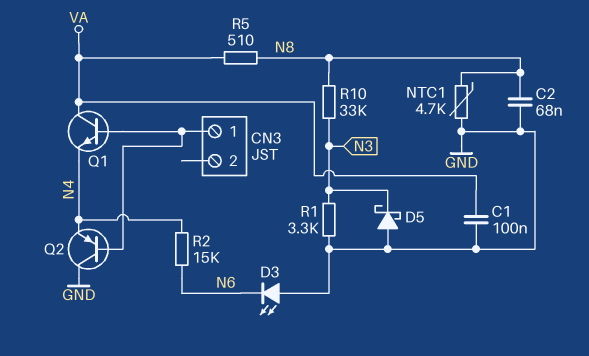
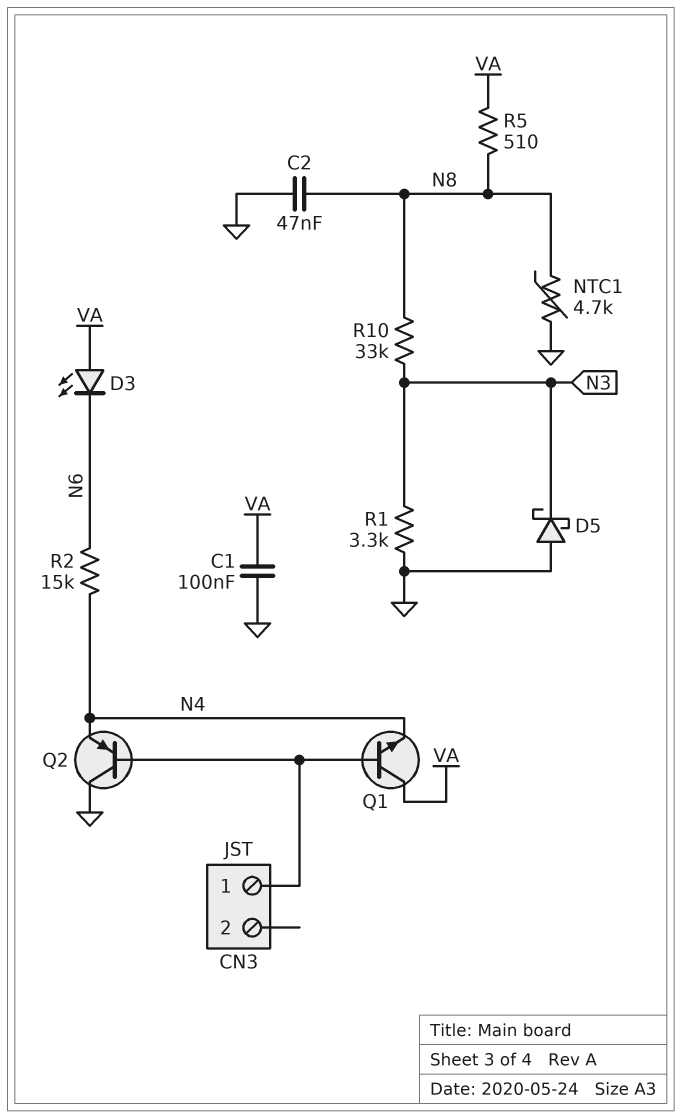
C2: 68nF (GND, N8) -> 47nF (GND, N8)
D3: LED (A GND, K N6) -> LED (A VA, K N6)

